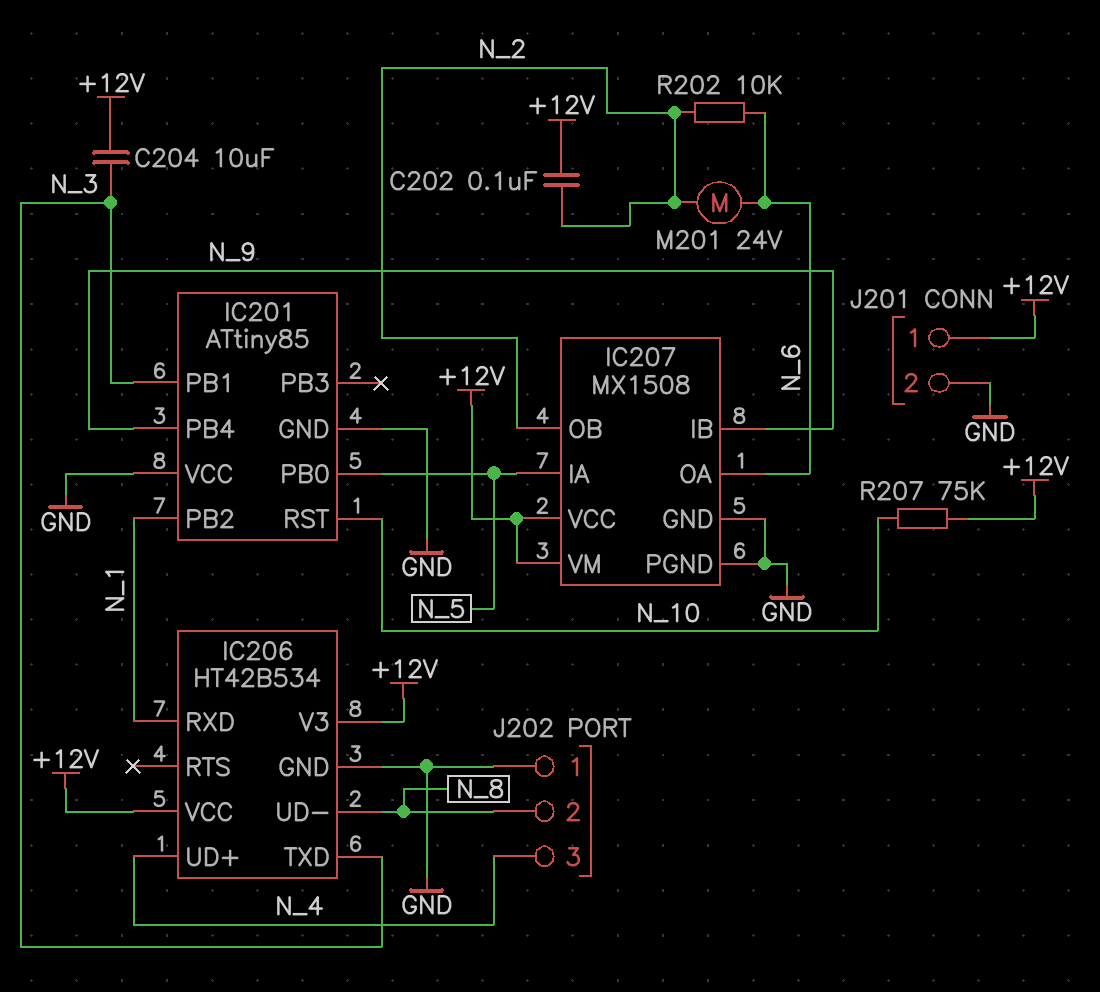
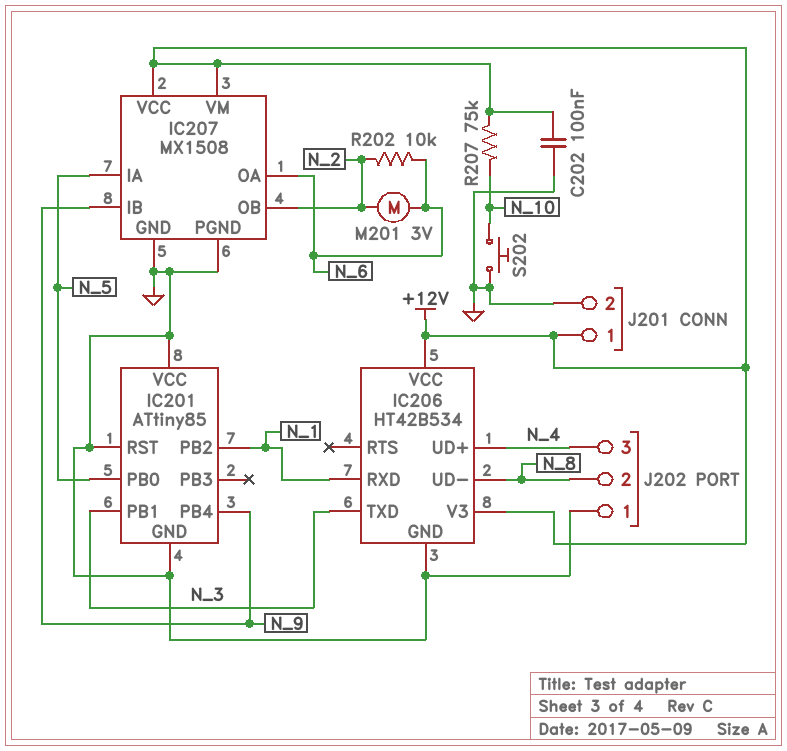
C202: 100nF (+12V, N_2) -> 100nF (+12V, GND)
C204: 10uF (+12V, N_3) -> none
IC201 pin RST: N_10 -> GND
M201: motor 24V (N_2, N_6) -> motor 3V (N_2, N_6)
S202: none -> button (GND, N_10)

